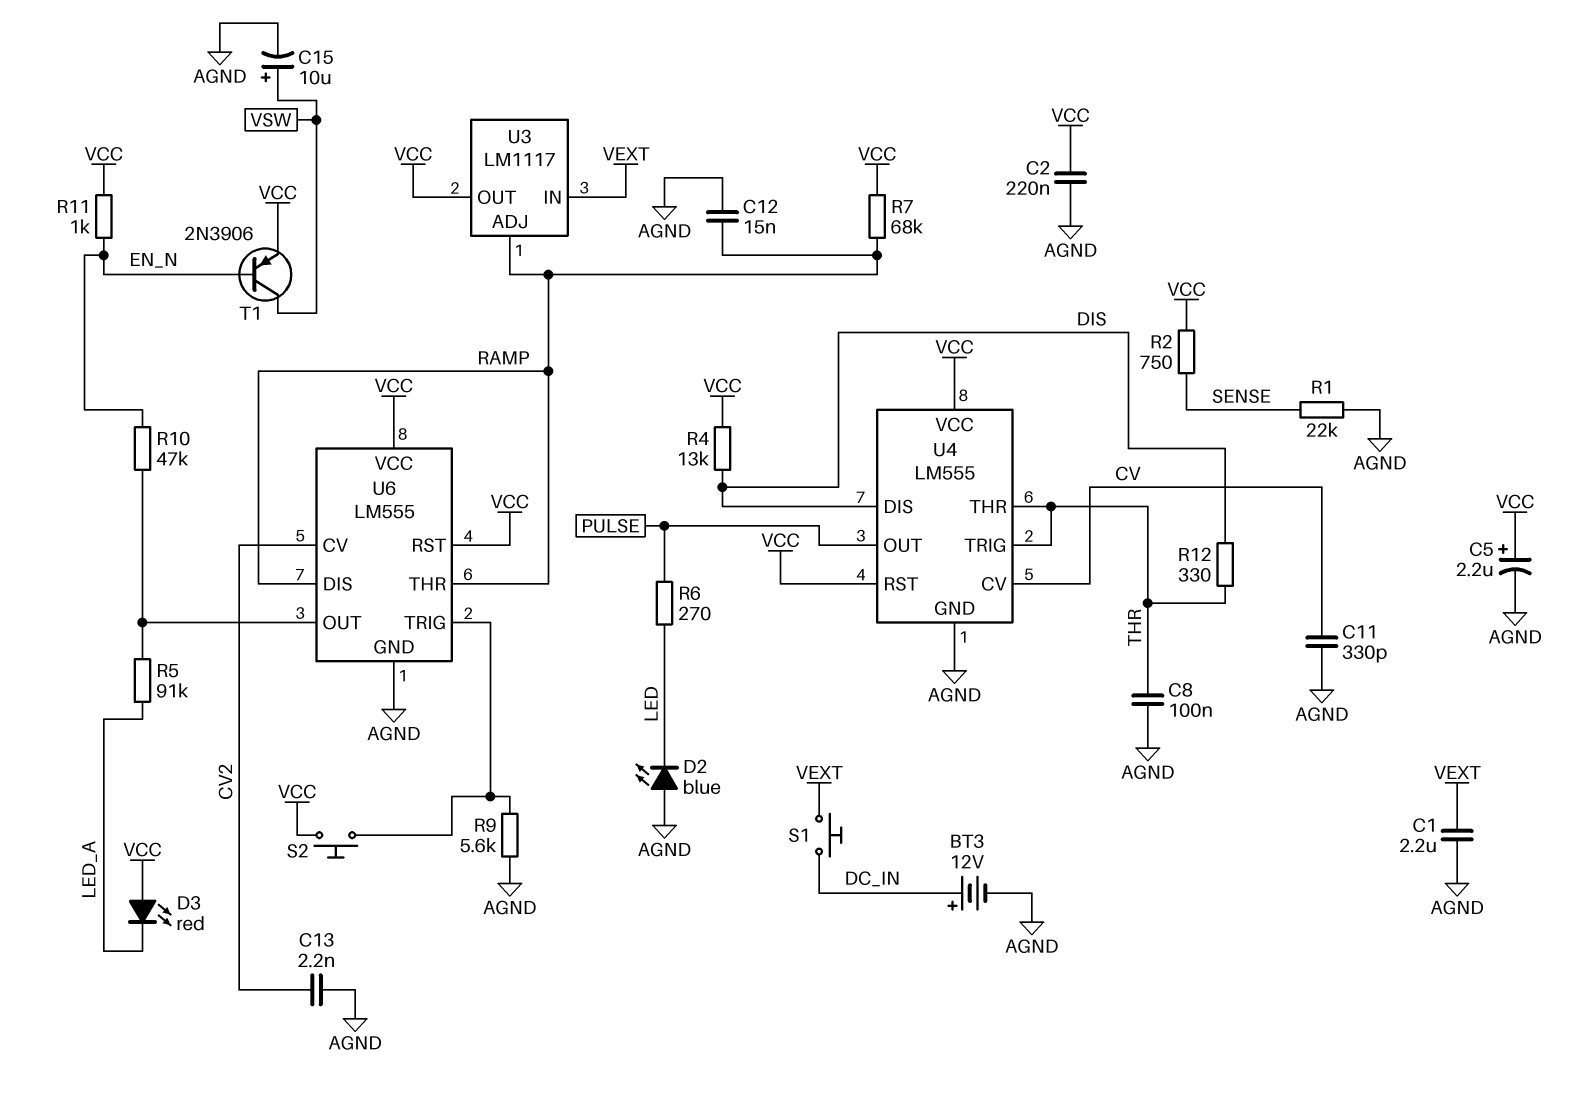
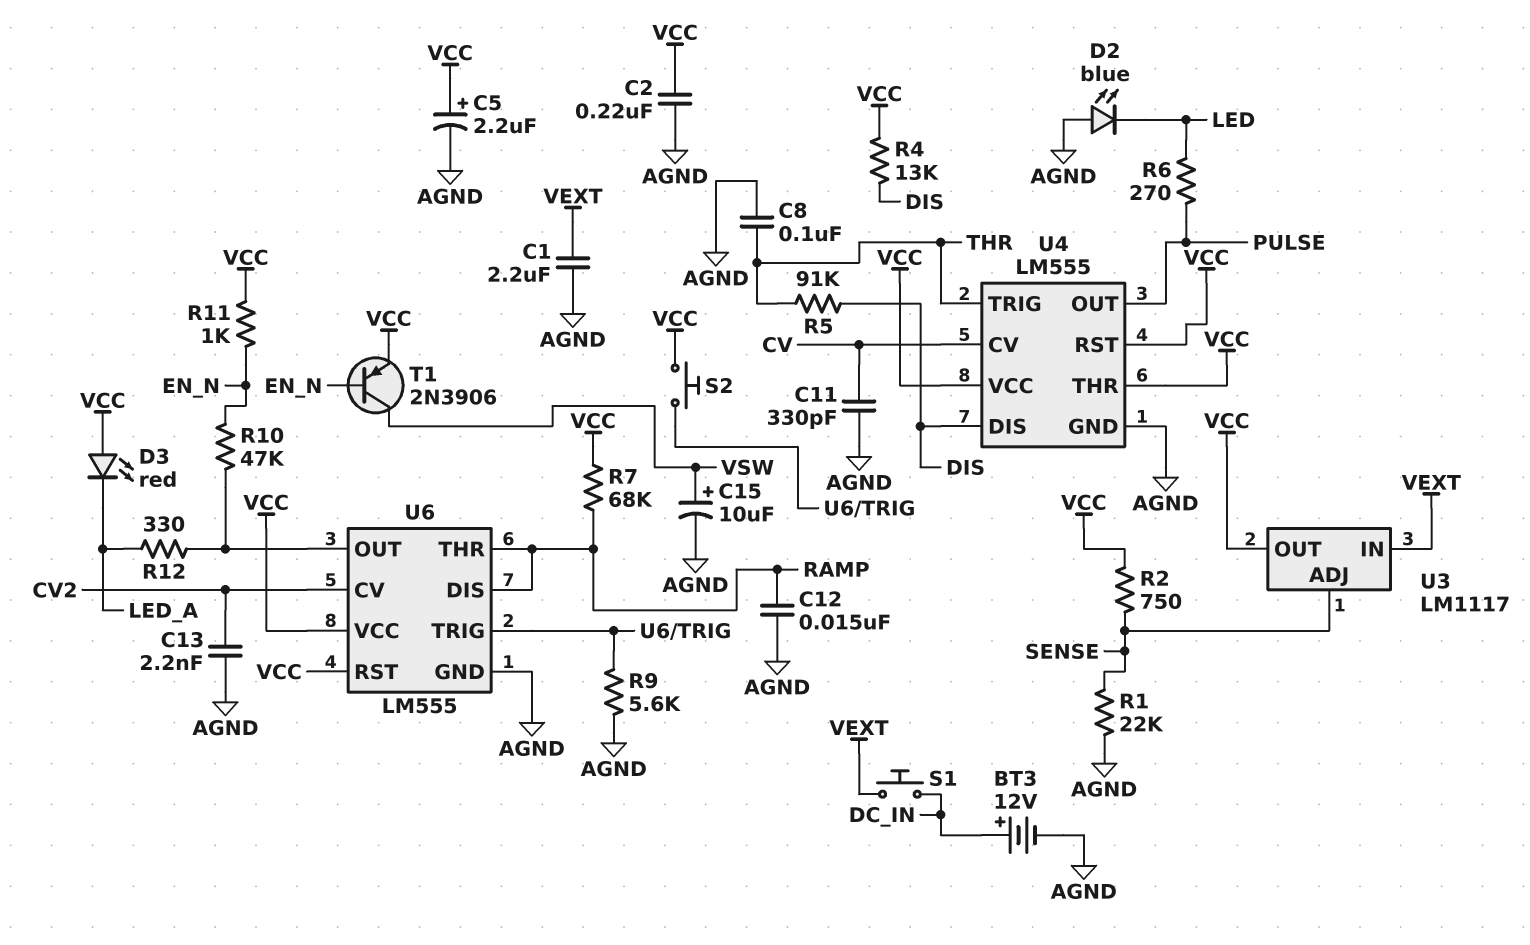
R5: 91k (LED_A, U6/OUT) -> 91k (DIS, THR)
R12: 330 (DIS, THR) -> 330 (LED_A, U6/OUT)
U3 pin ADJ: RAMP -> SENSE
U4 pin THR: THR -> VCC

